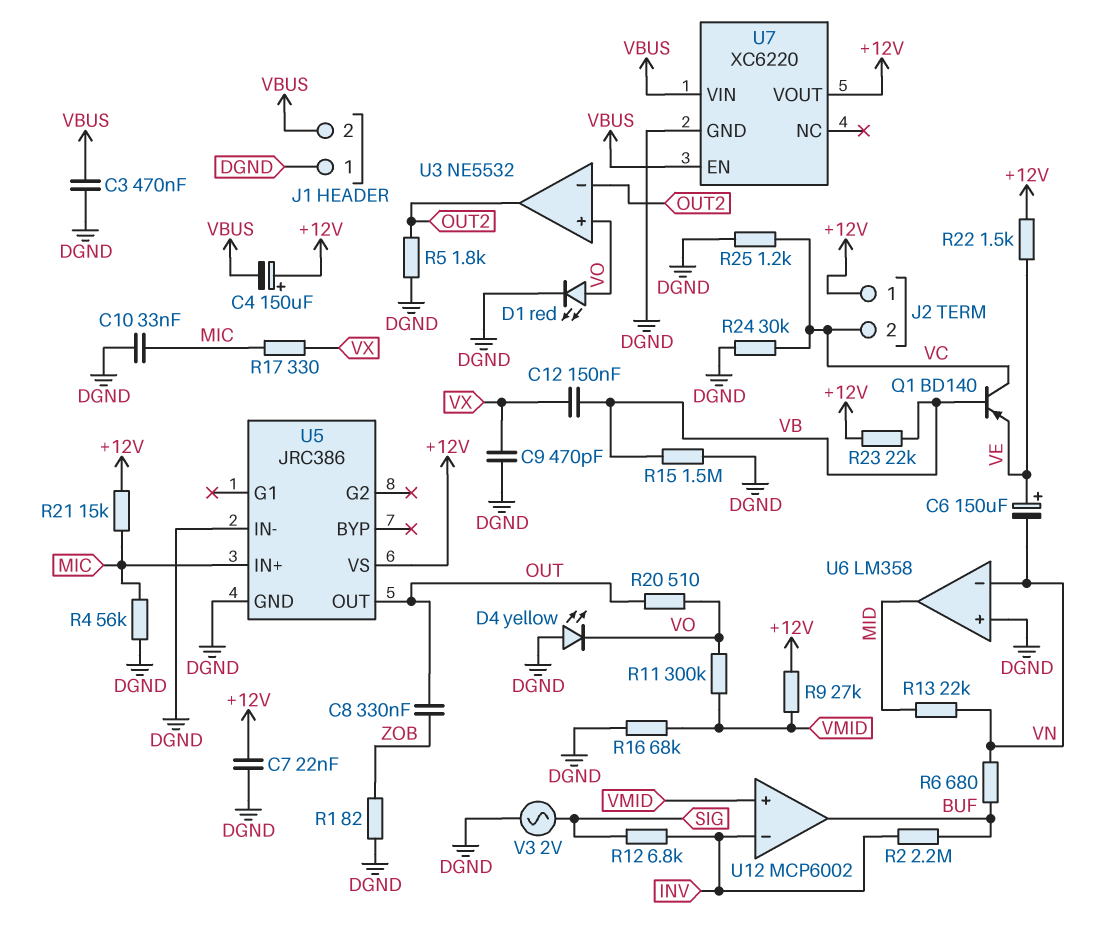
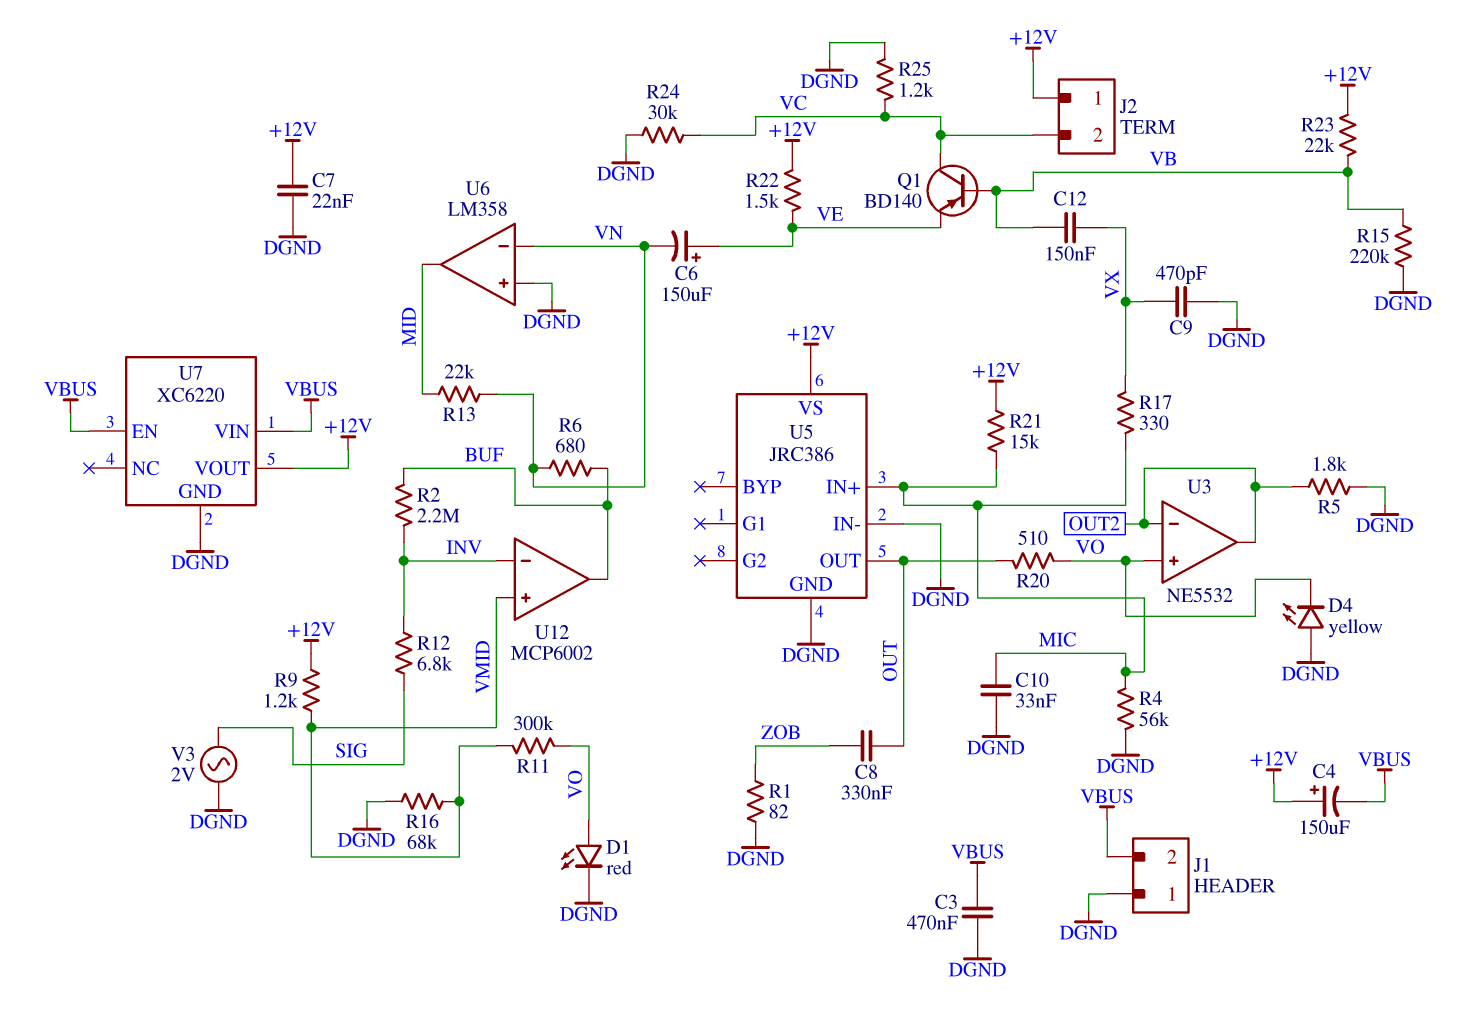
R9: 27k (+12V, VMID) -> 1.2k (+12V, VMID)
R15: 1.5M (DGND, VB) -> 220k (DGND, VB)

